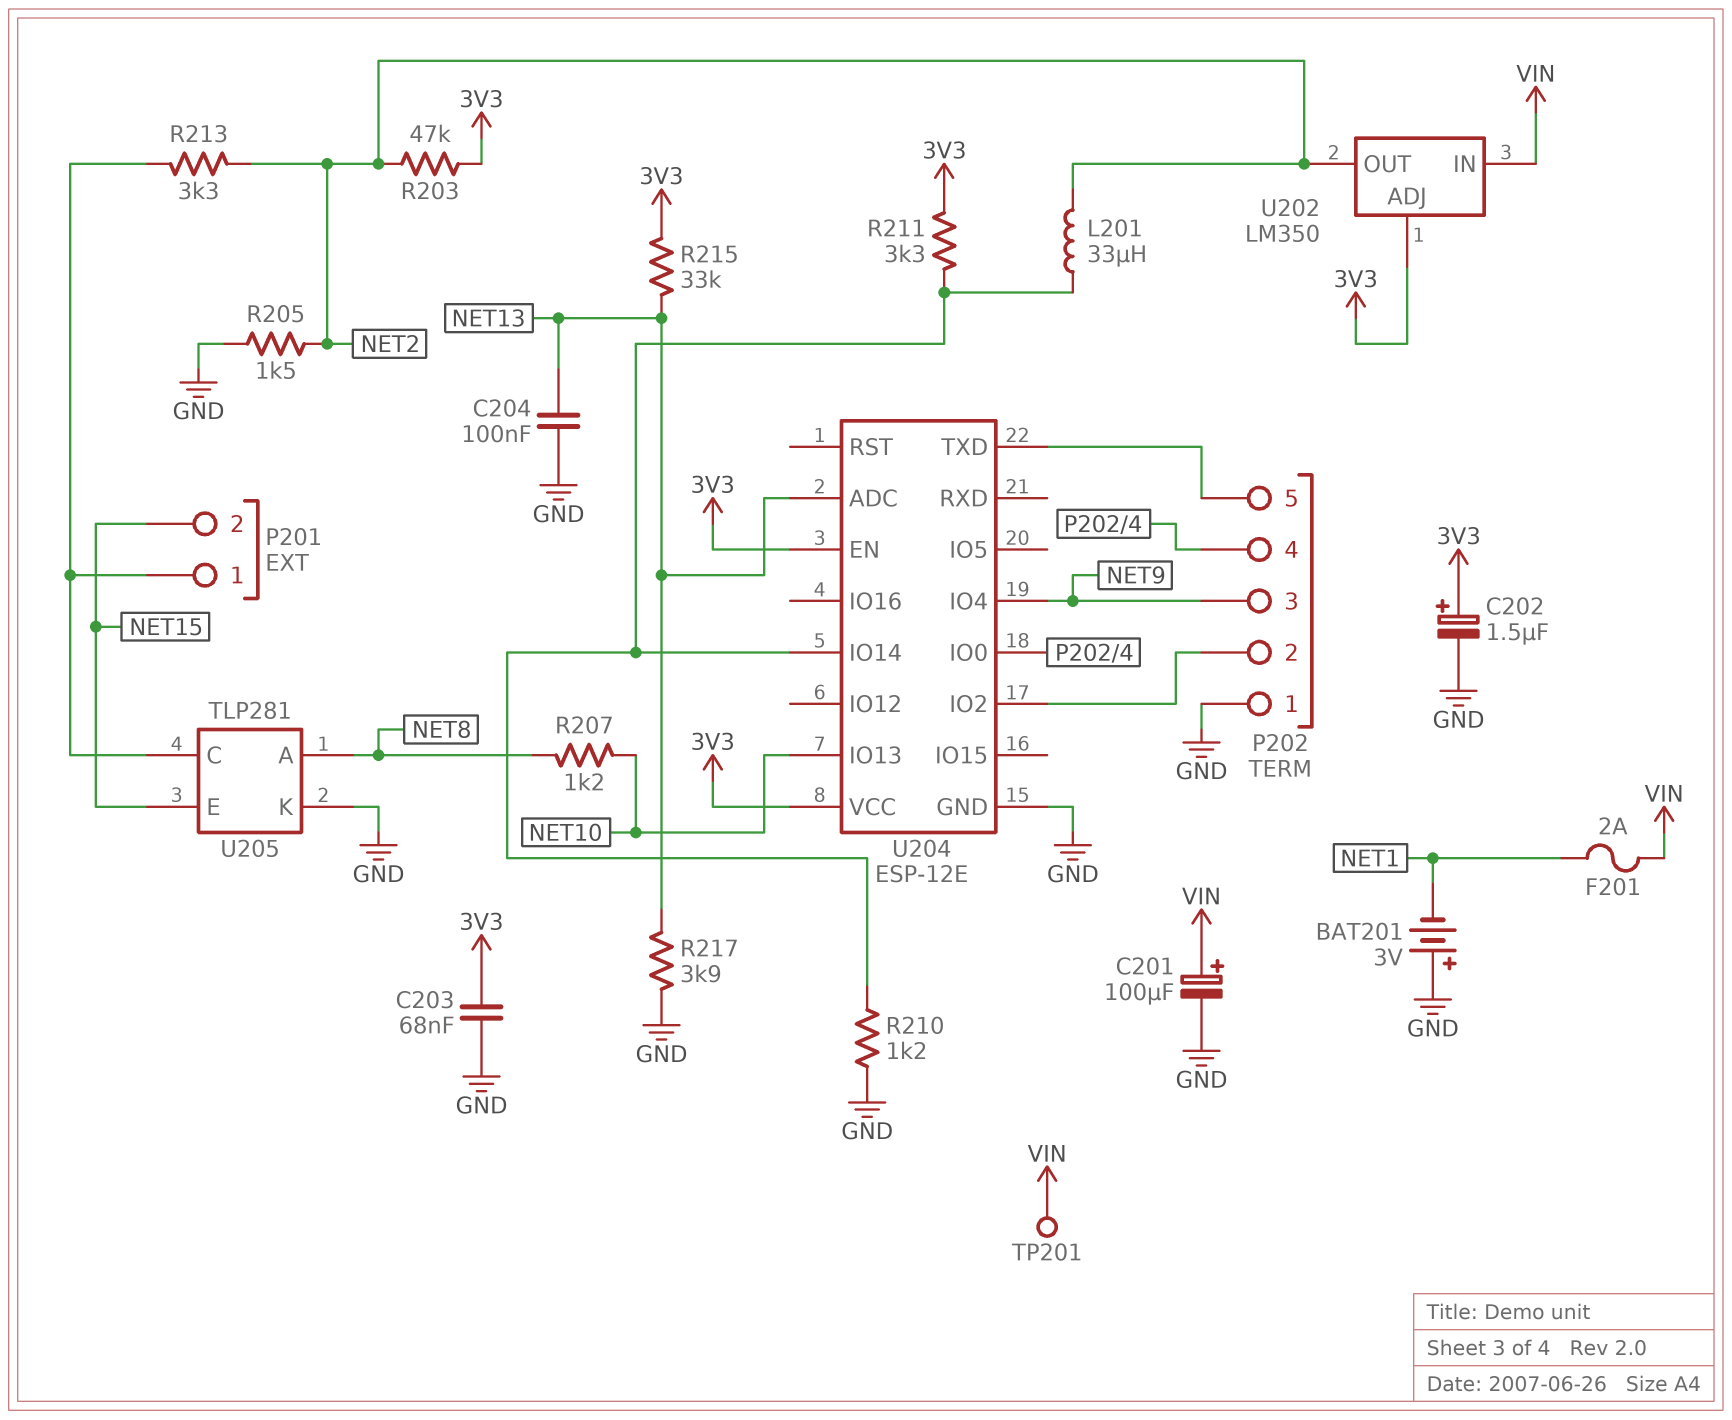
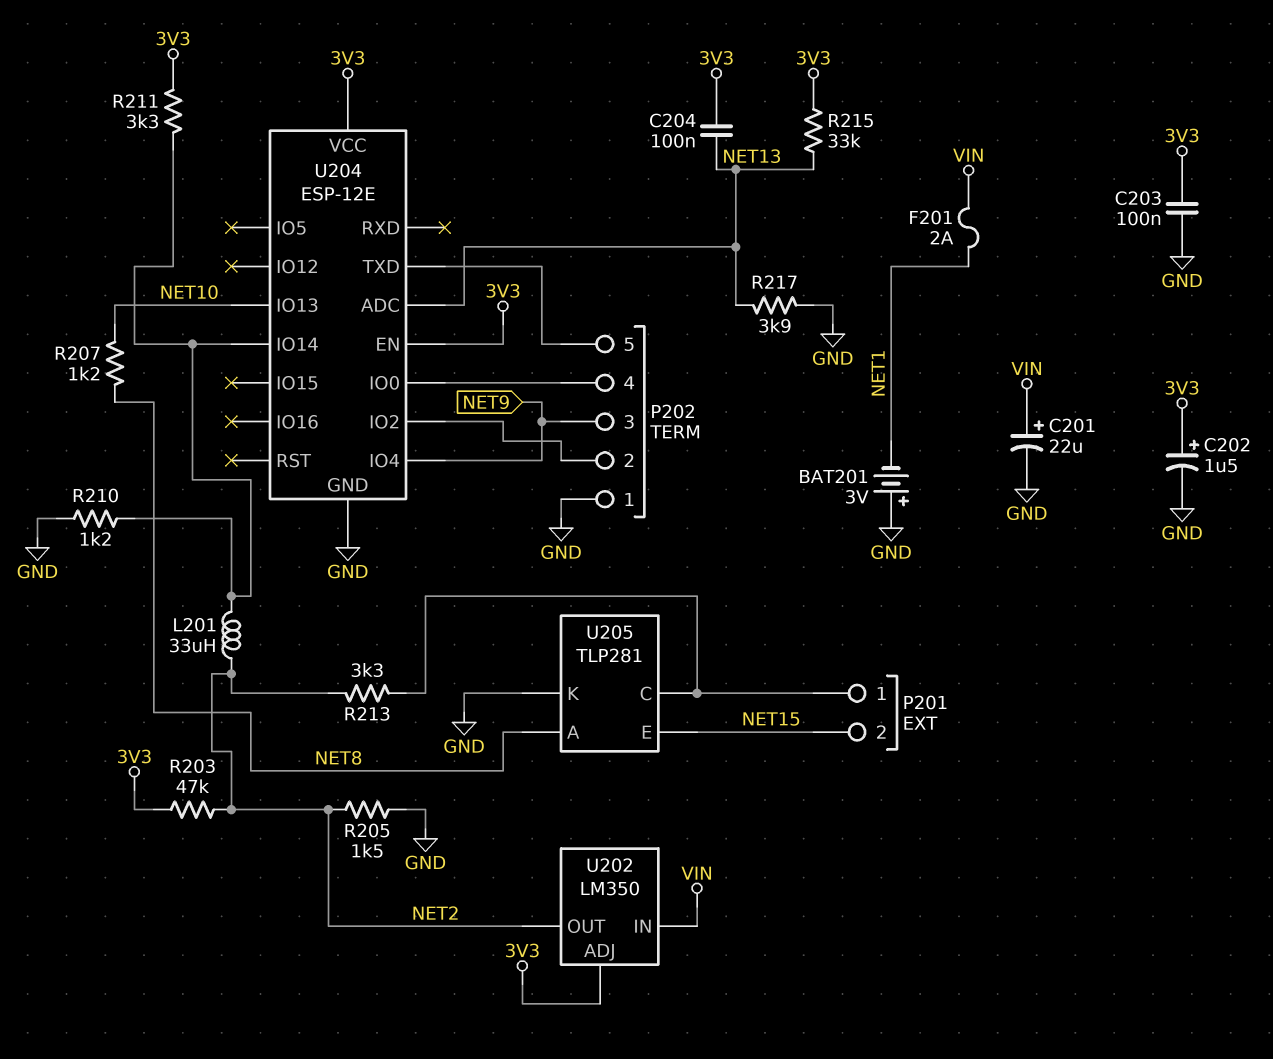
C201: 100uF (plus VIN, minus GND) -> 22uF (plus VIN, minus GND)
C203: 68nF (3V3, GND) -> 100nF (3V3, GND)
C204: 100nF (GND, NET13) -> 100nF (3V3, NET13)
TP201: test point (VIN) -> none

